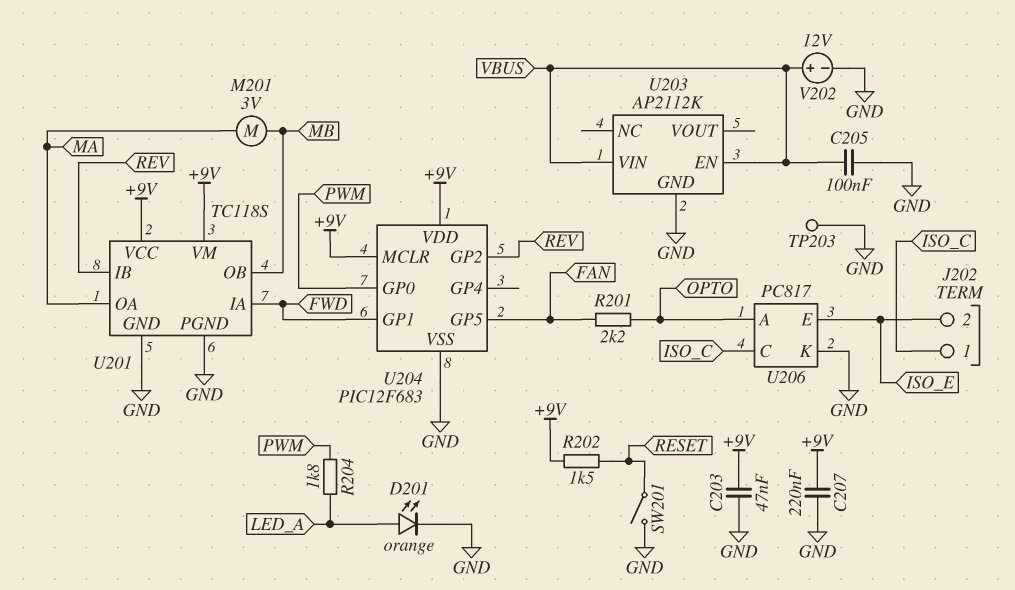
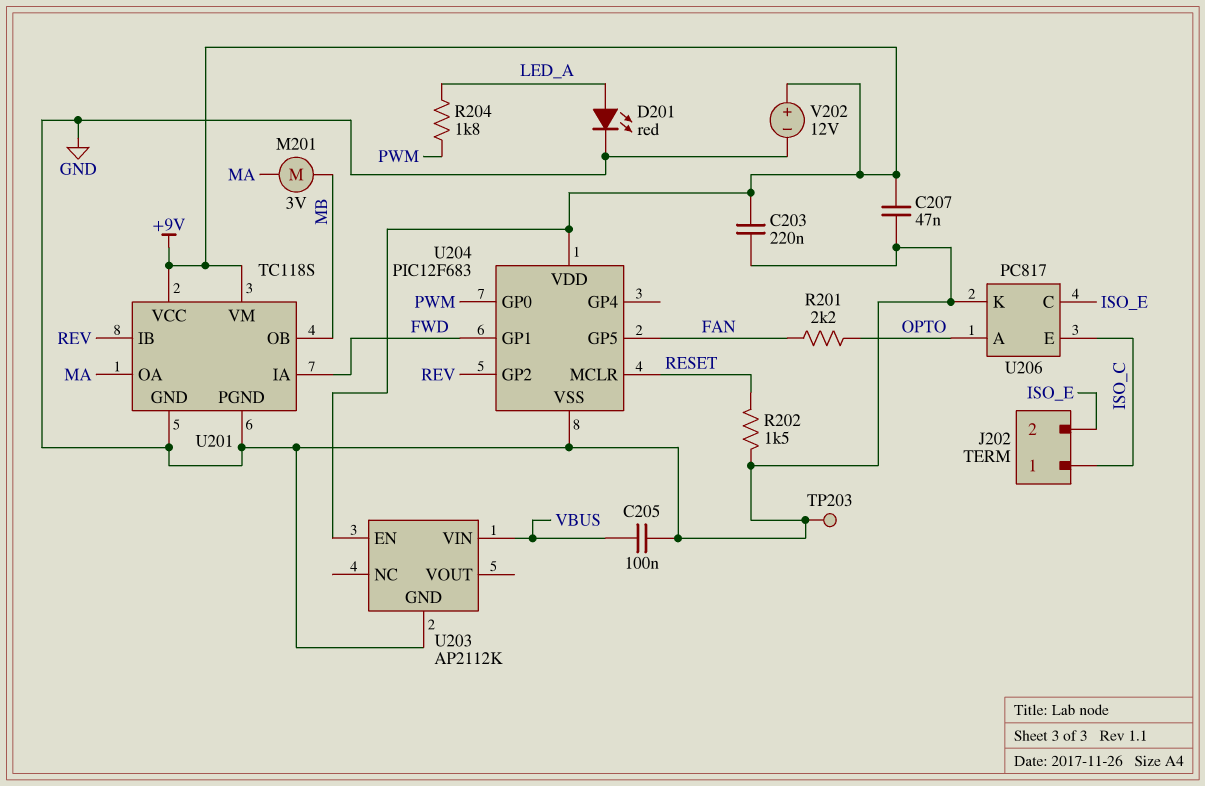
C203: 47nF (+9V, GND) -> 220nF (+9V, GND)
C207: 220nF (+9V, GND) -> 47nF (+9V, GND)
D201: LED orange (A LED_A, K GND) -> LED red (A LED_A, K GND)
R202: 1.5k (+9V, RESET) -> 1.5k (GND, RESET)
SW201: switch (GND, RESET) -> none
U203 pin EN: VBUS -> +9V
U204 pin MCLR: +9V -> RESET
U206 pin C: ISO_C -> ISO_E
U206 pin E: ISO_E -> ISO_C
V202: 12V (plus VBUS, minus GND) -> 12V (plus +9V, minus GND)

